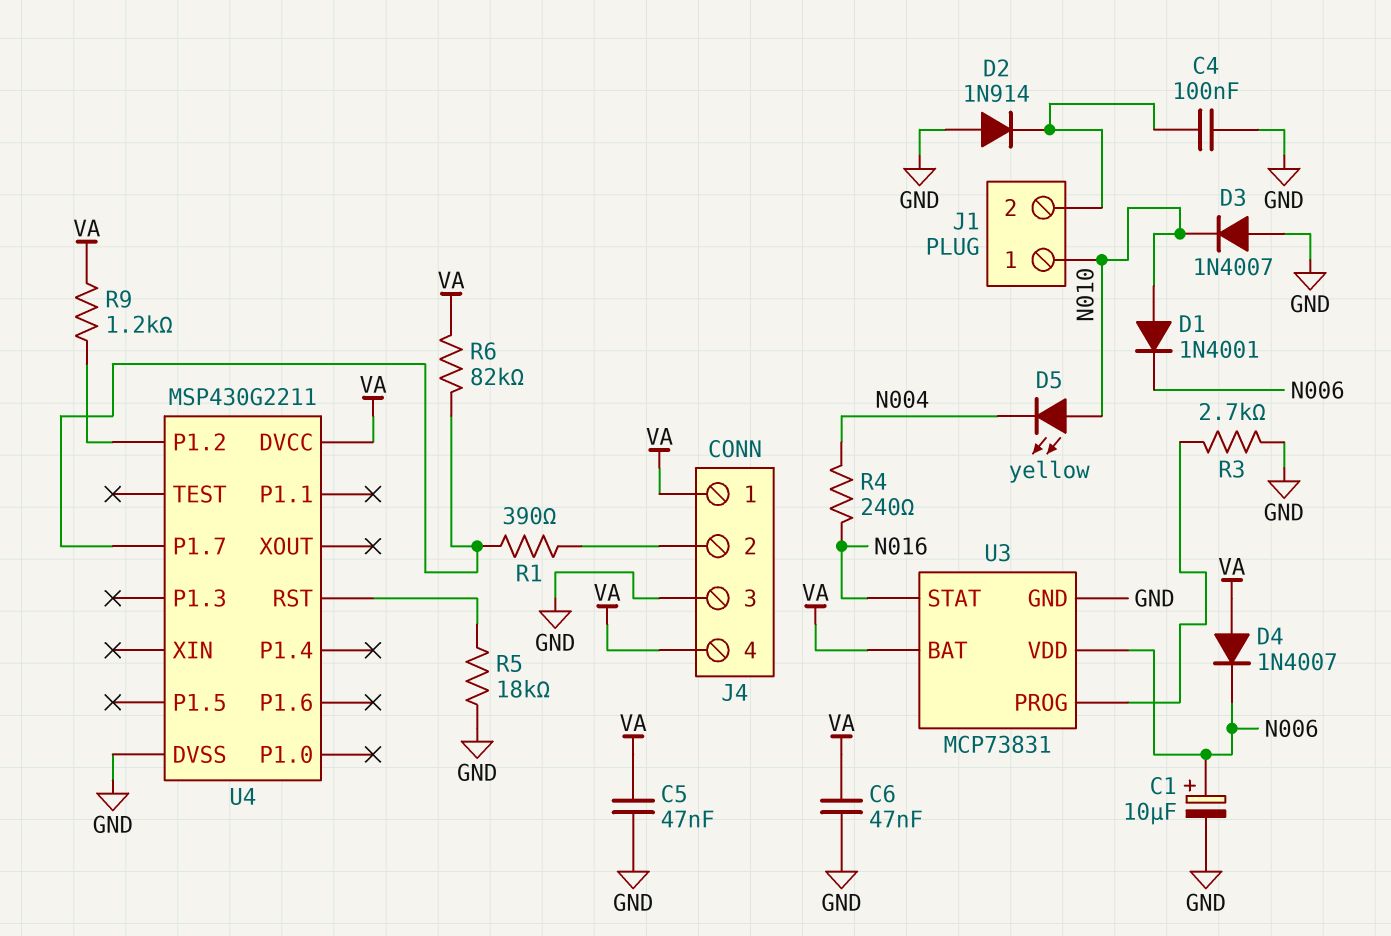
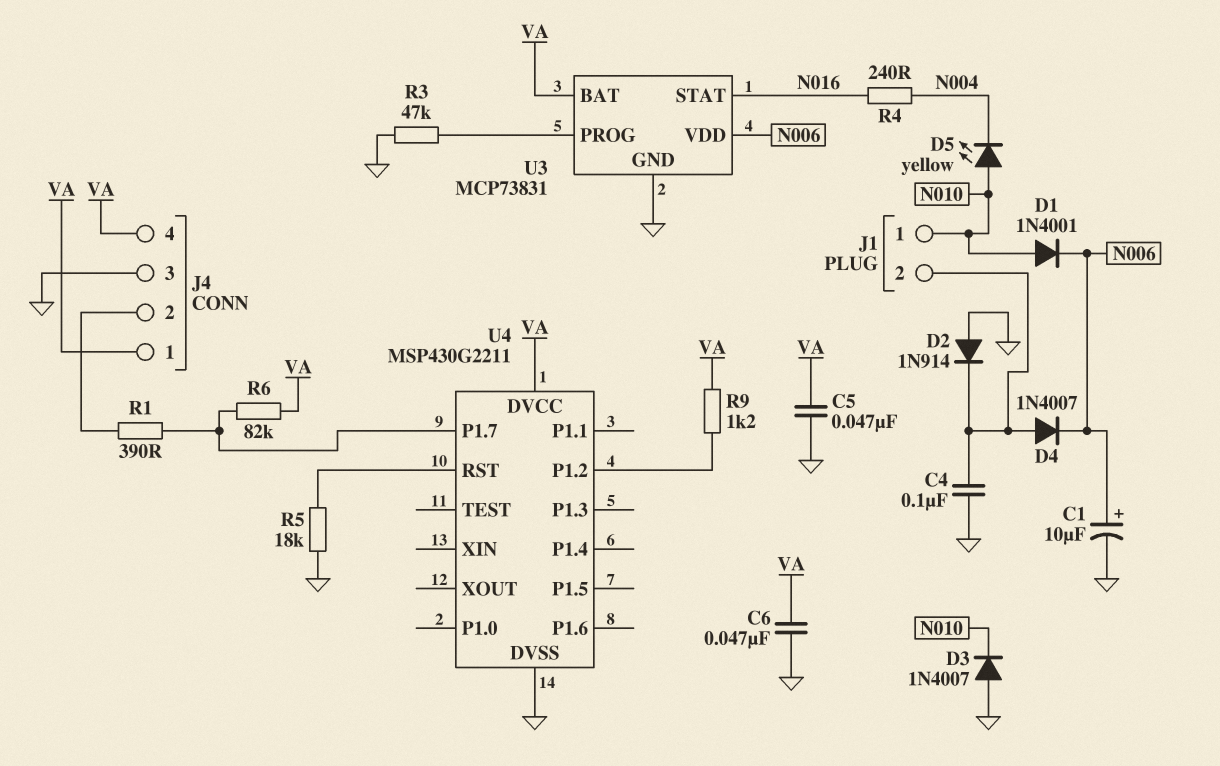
D4: diode 1N4007 (A VA, K N006) -> diode 1N4007 (A J1/2, K N006)
R3: 2.7k (GND, U3/PROG) -> 47k (GND, U3/PROG)

